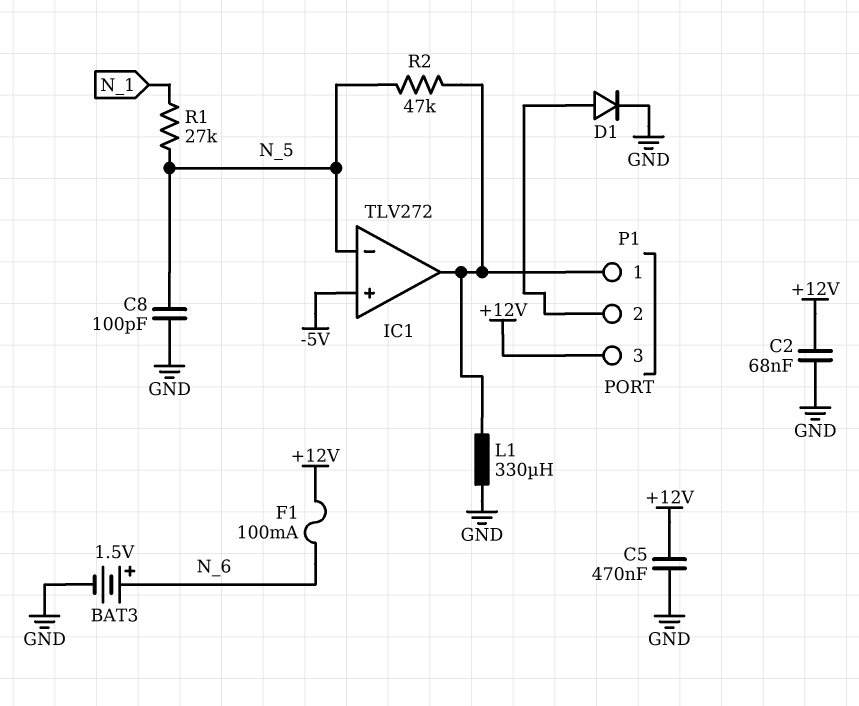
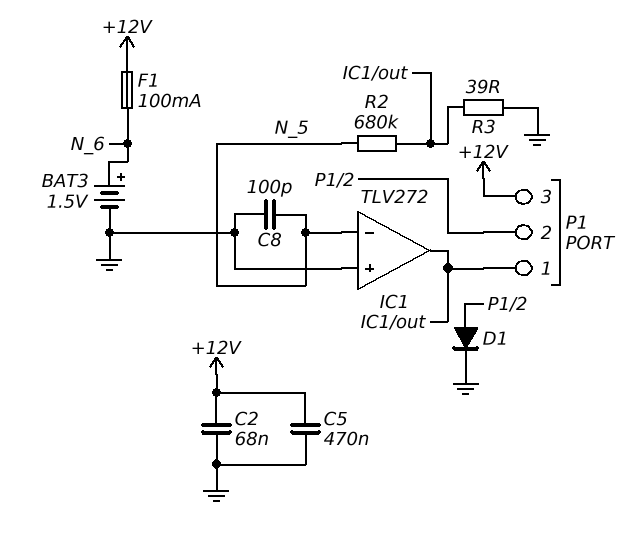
IC1 pin in+: -5V -> GND
L1: 330uH (GND, IC1/out) -> none
R1: 27k (N_1, N_5) -> none
R2: 47k (IC1/out, N_5) -> 680k (IC1/out, N_5)
R3: none -> 39 (GND, IC1/out)

